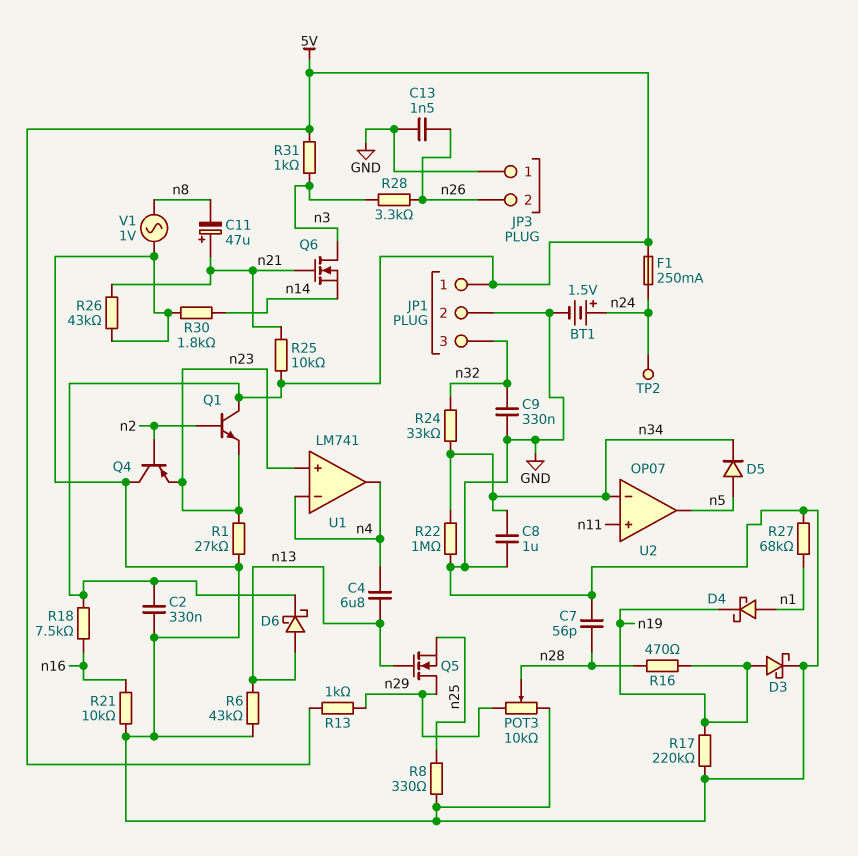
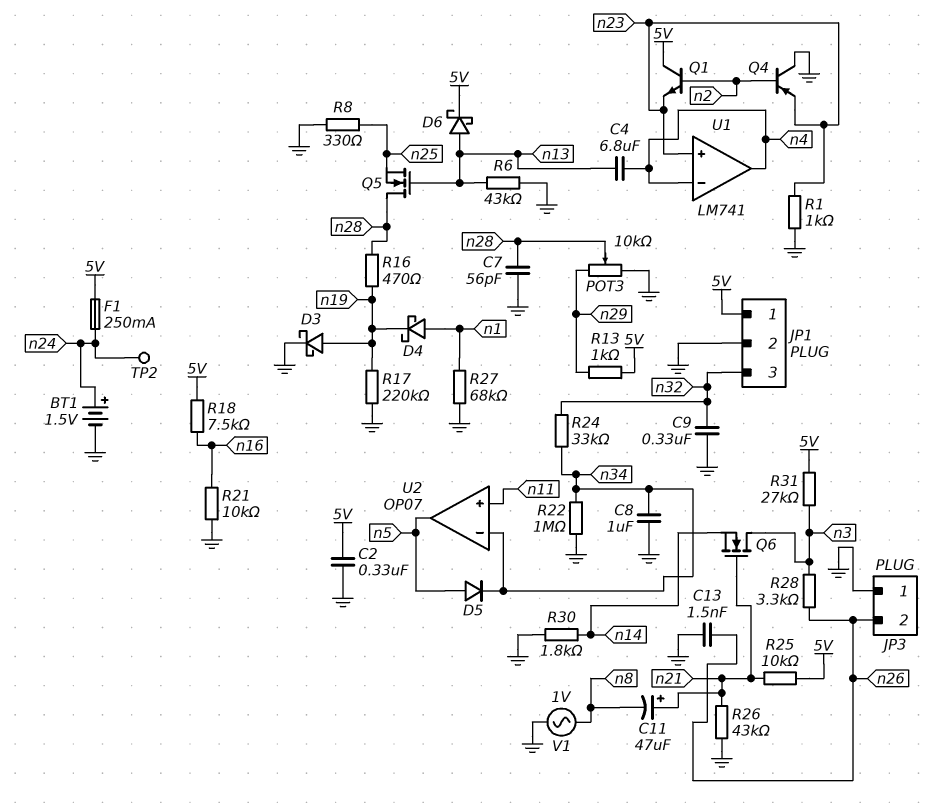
Q5: NMOS (G n13, D n29, S n25) -> NMOS (G n13, D n28, S n25)
R1: 27k (GND, n23) -> 1k (GND, n23)
R31: 1k (5V, n3) -> 27k (5V, n3)

